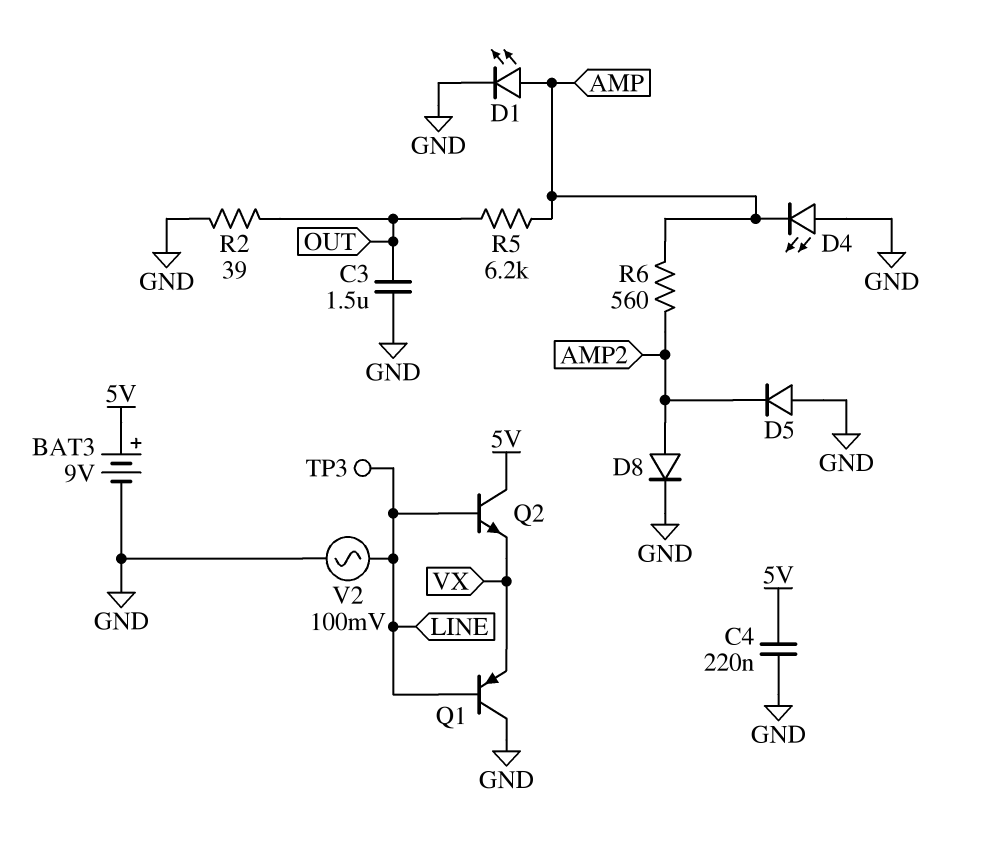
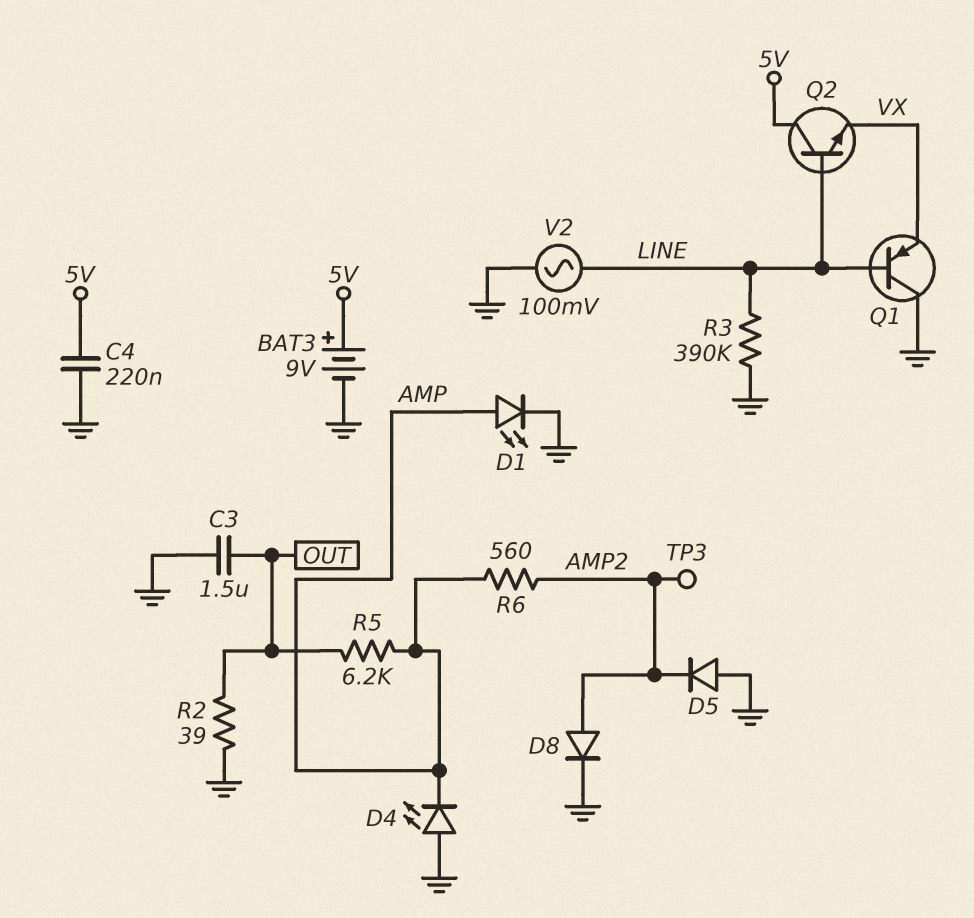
R3: none -> 390k (GND, LINE)
TP3: test point (LINE) -> test point (AMP2)

